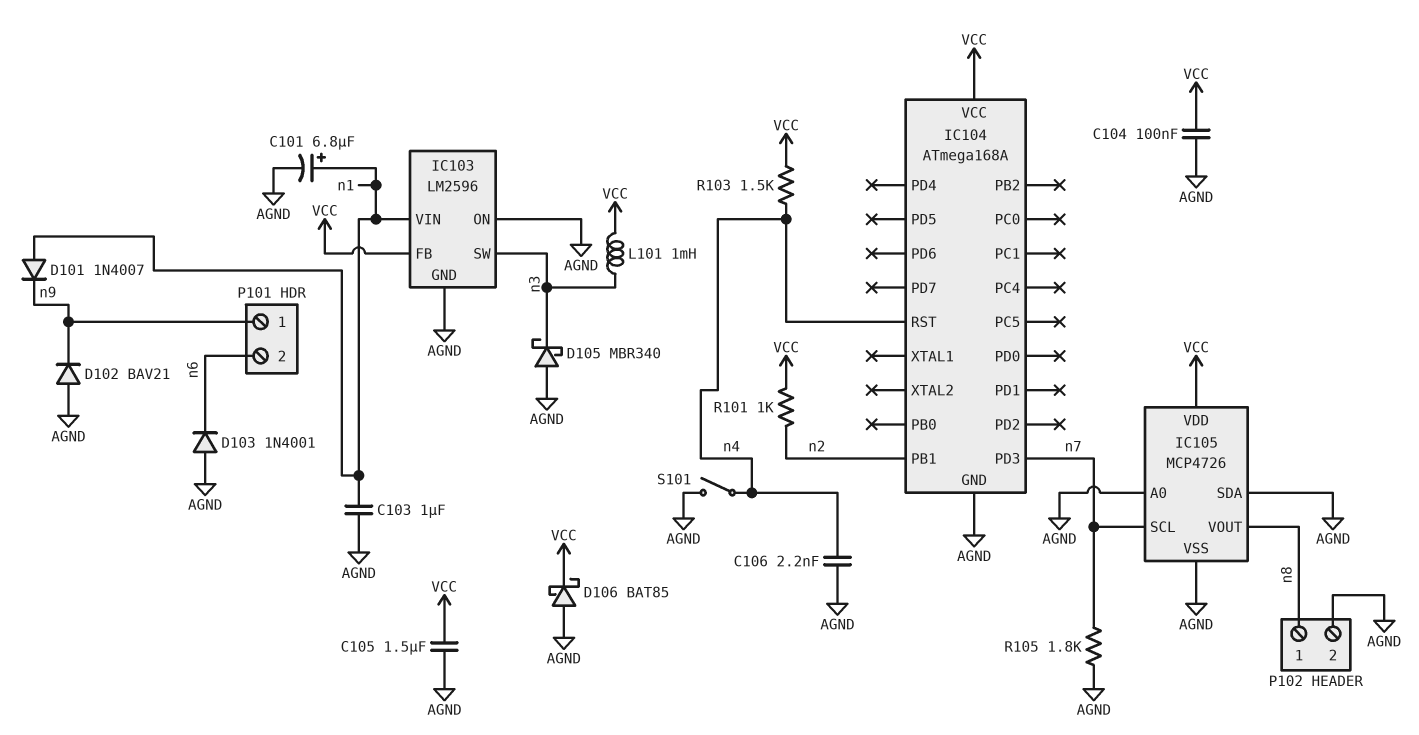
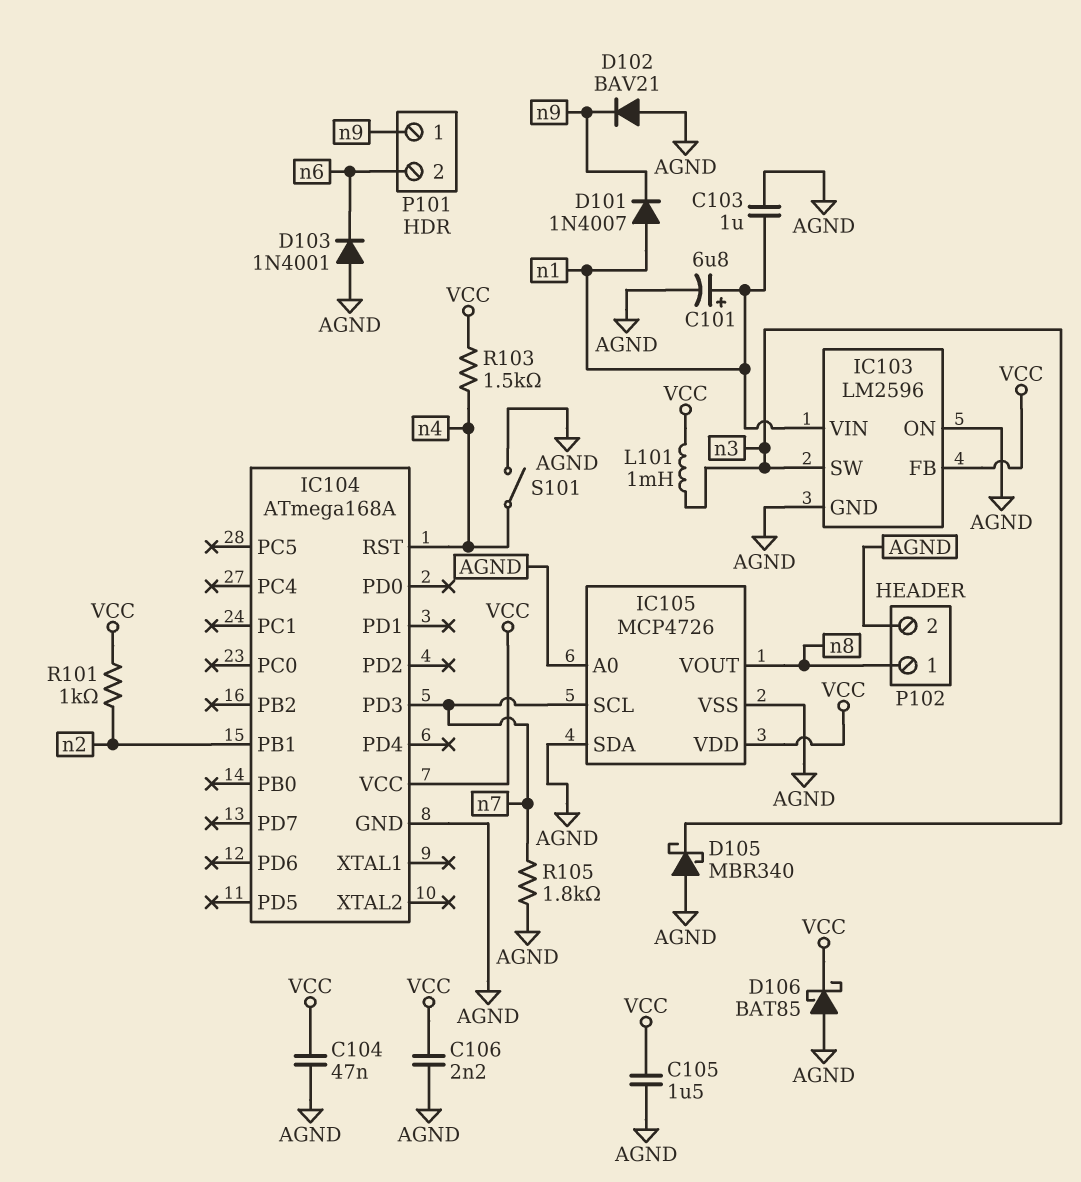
C104: 100nF (AGND, VCC) -> 47nF (AGND, VCC)
C106: 2.2nF (AGND, n4) -> 2.2nF (AGND, VCC)

